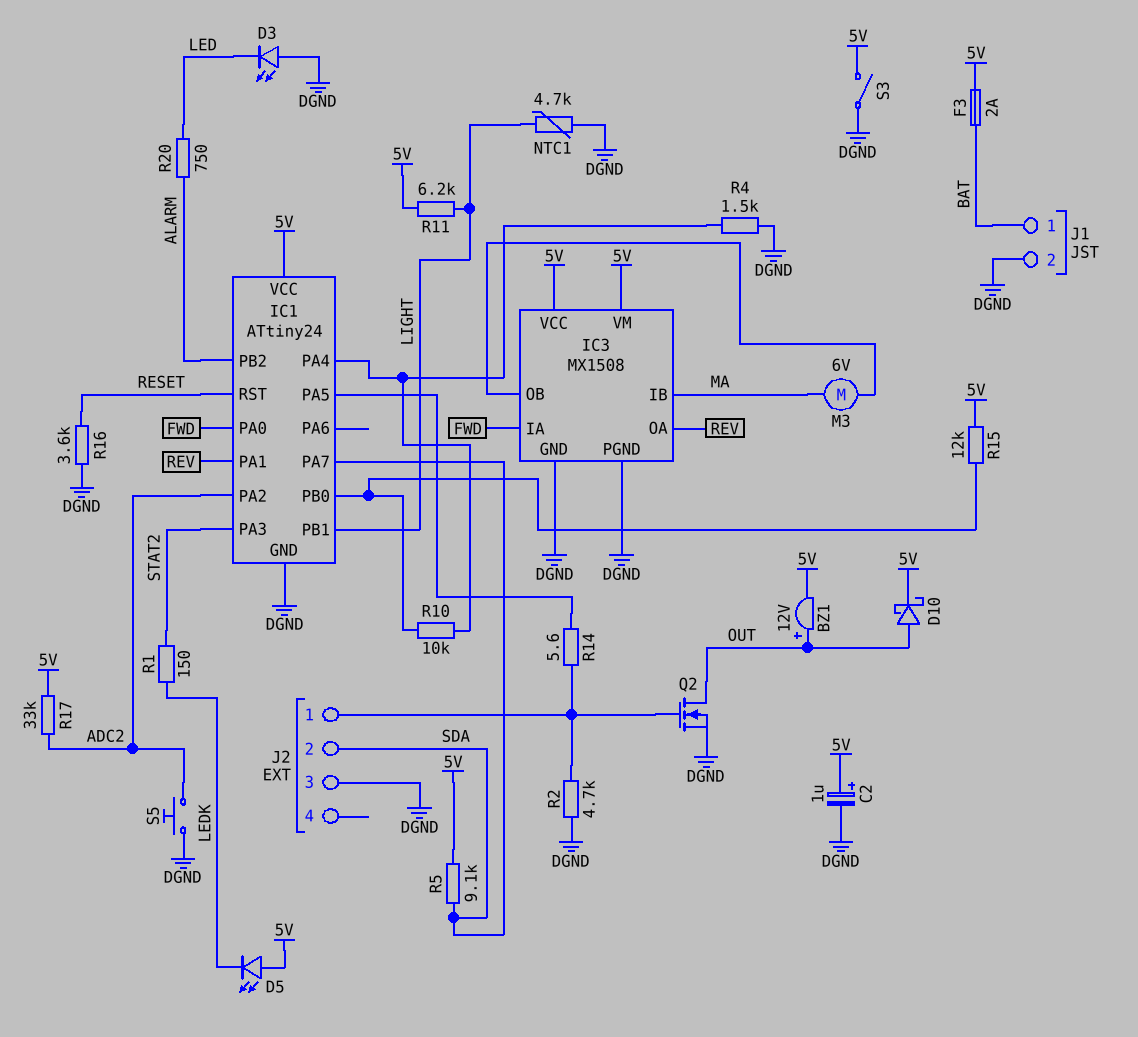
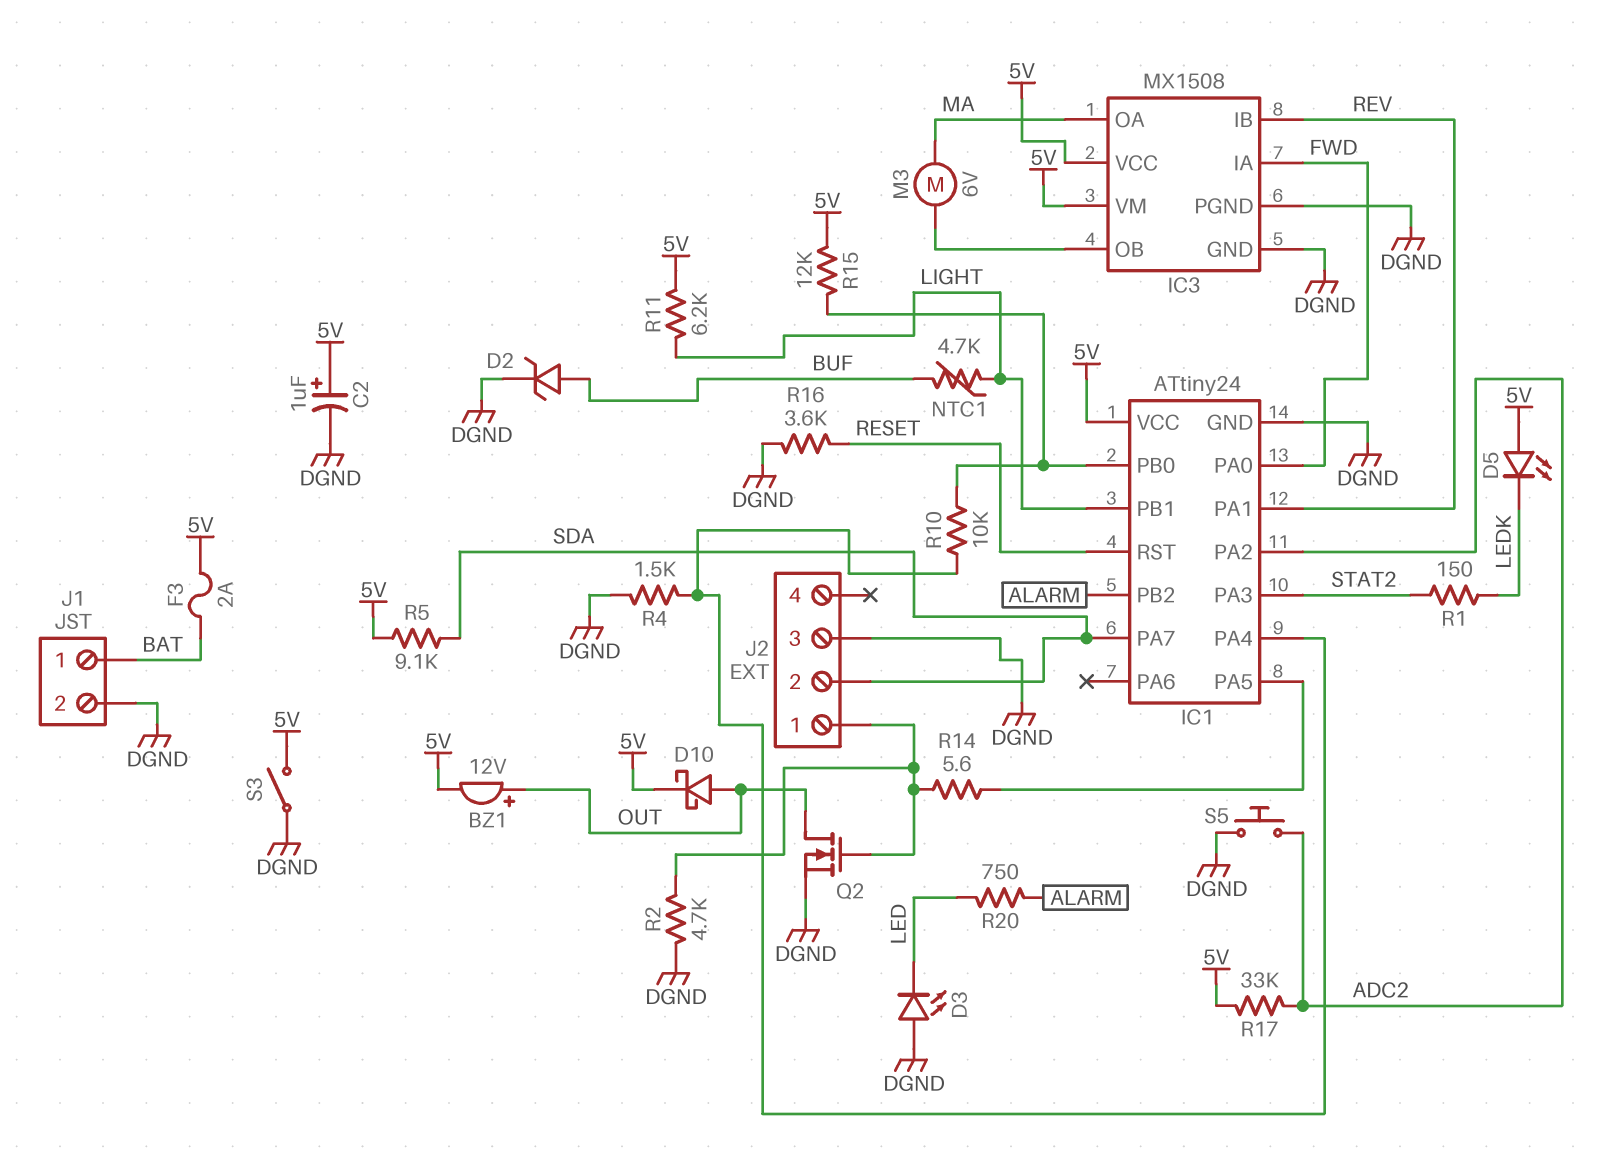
D2: none -> zener (A BUF, K DGND)
IC3 pin IB: MA -> REV
IC3 pin OA: REV -> MA
NTC1: 4.7k (DGND, LIGHT) -> 4.7k (BUF, LIGHT)

